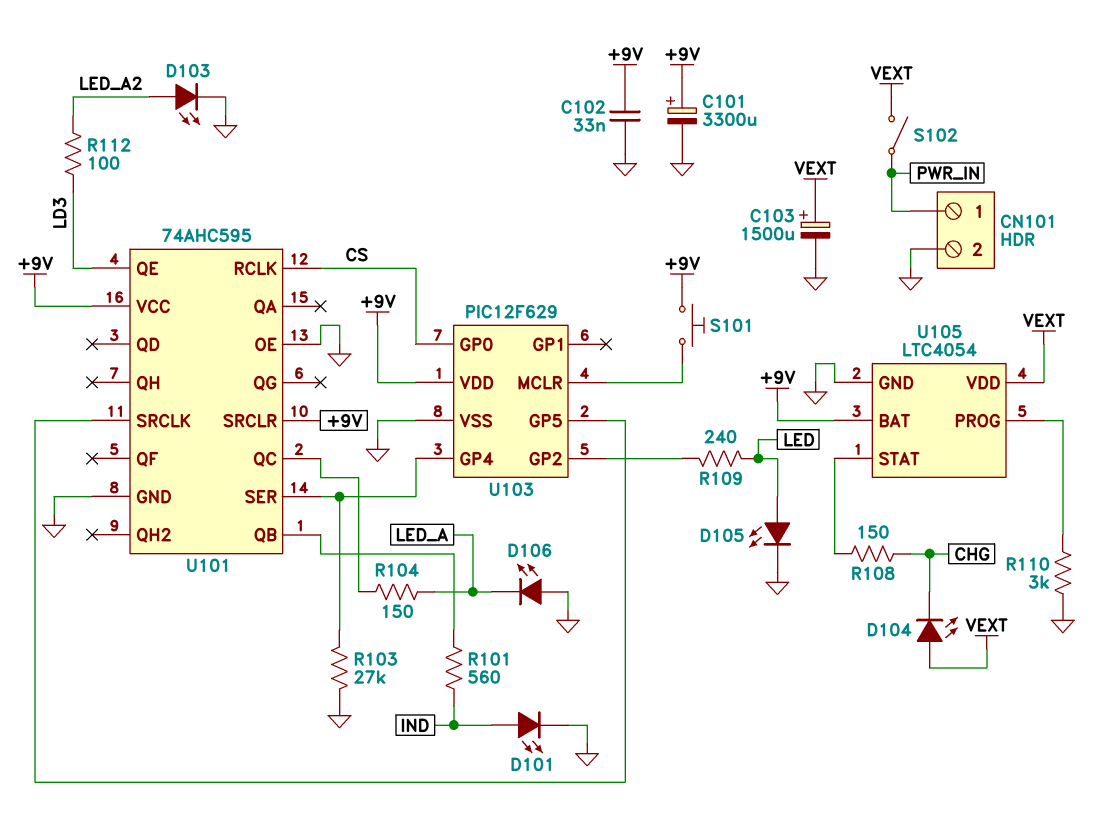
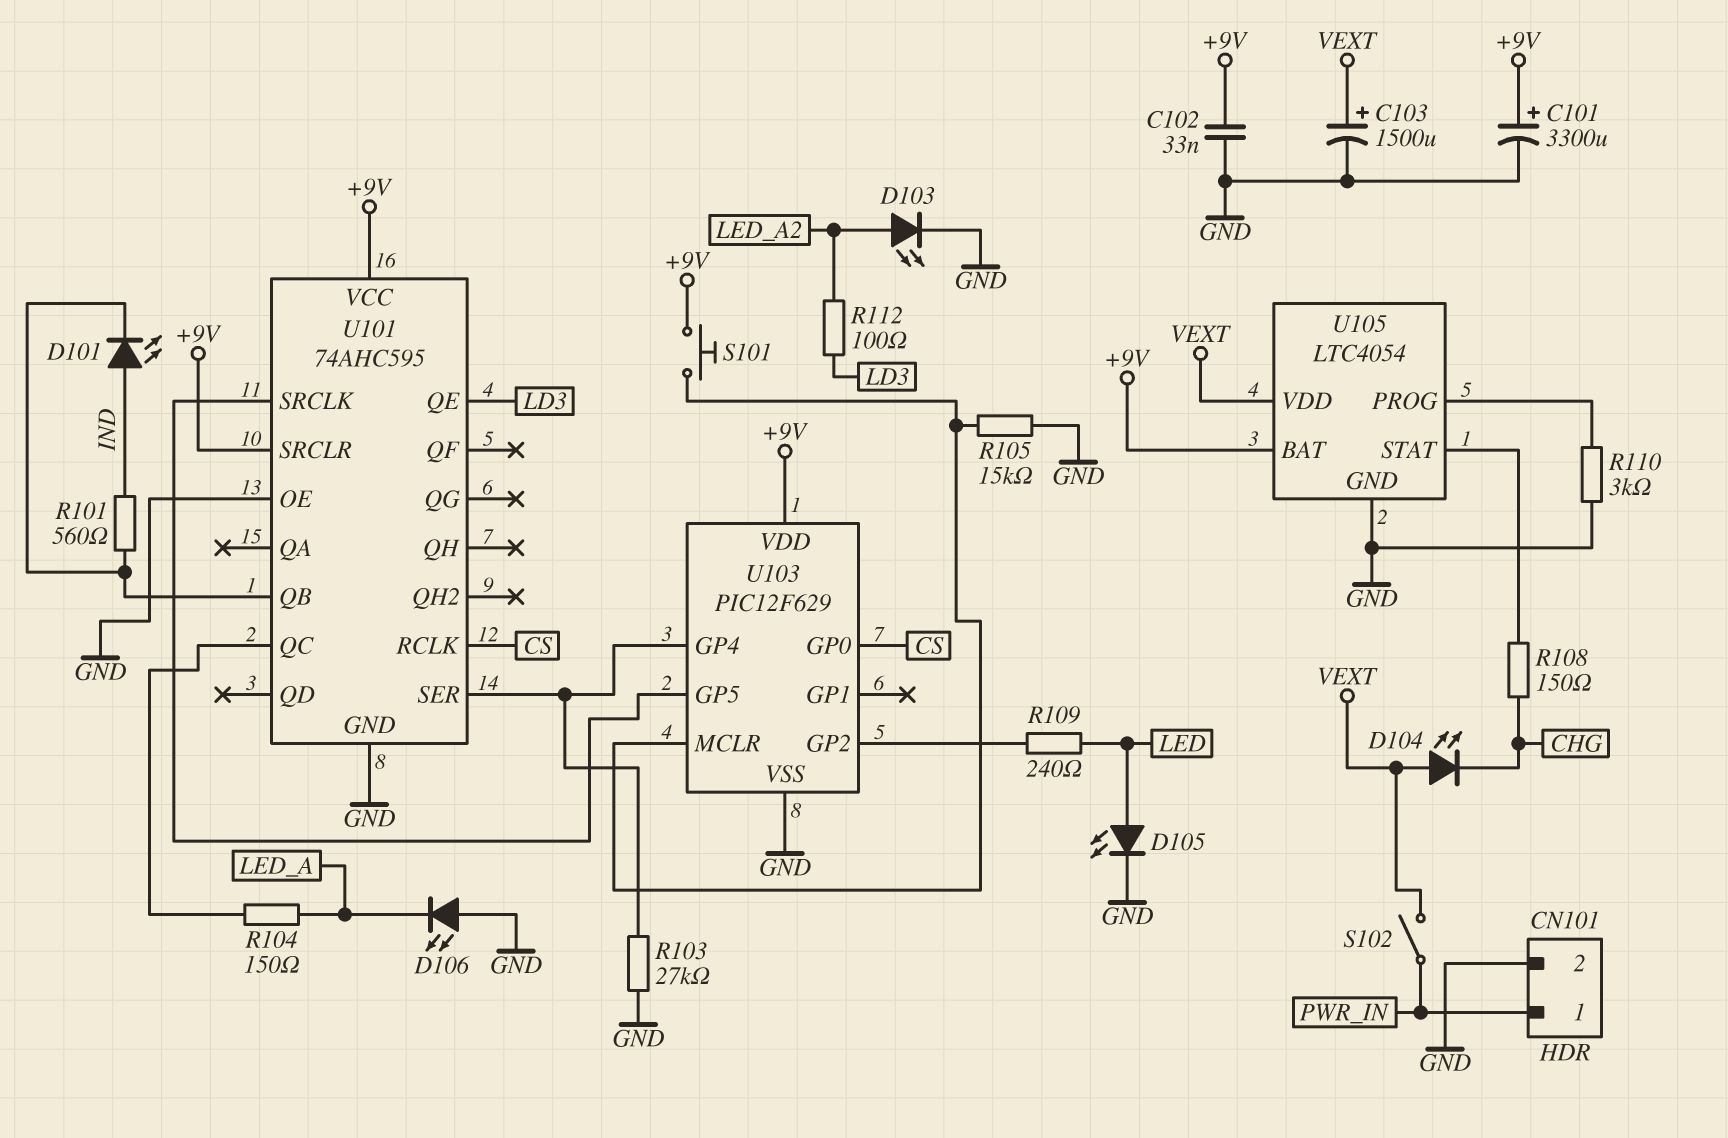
D101: LED (A IND, K GND) -> LED (A IND, K U101/QB)
R105: none -> 15k (GND, U103/MCLR)

